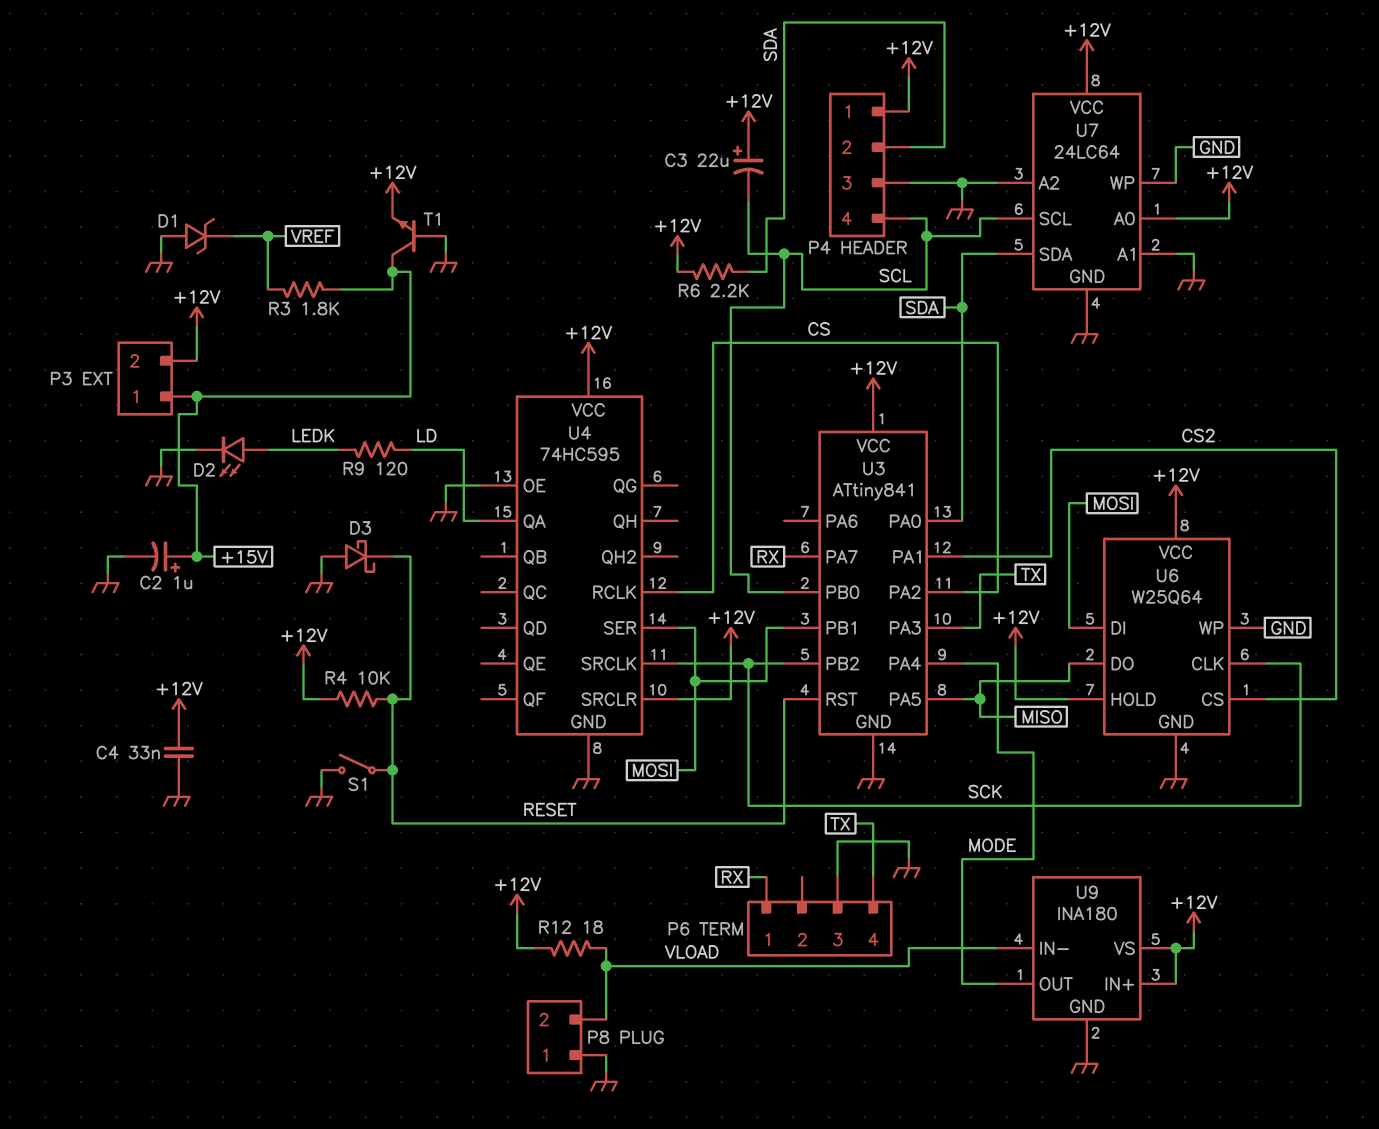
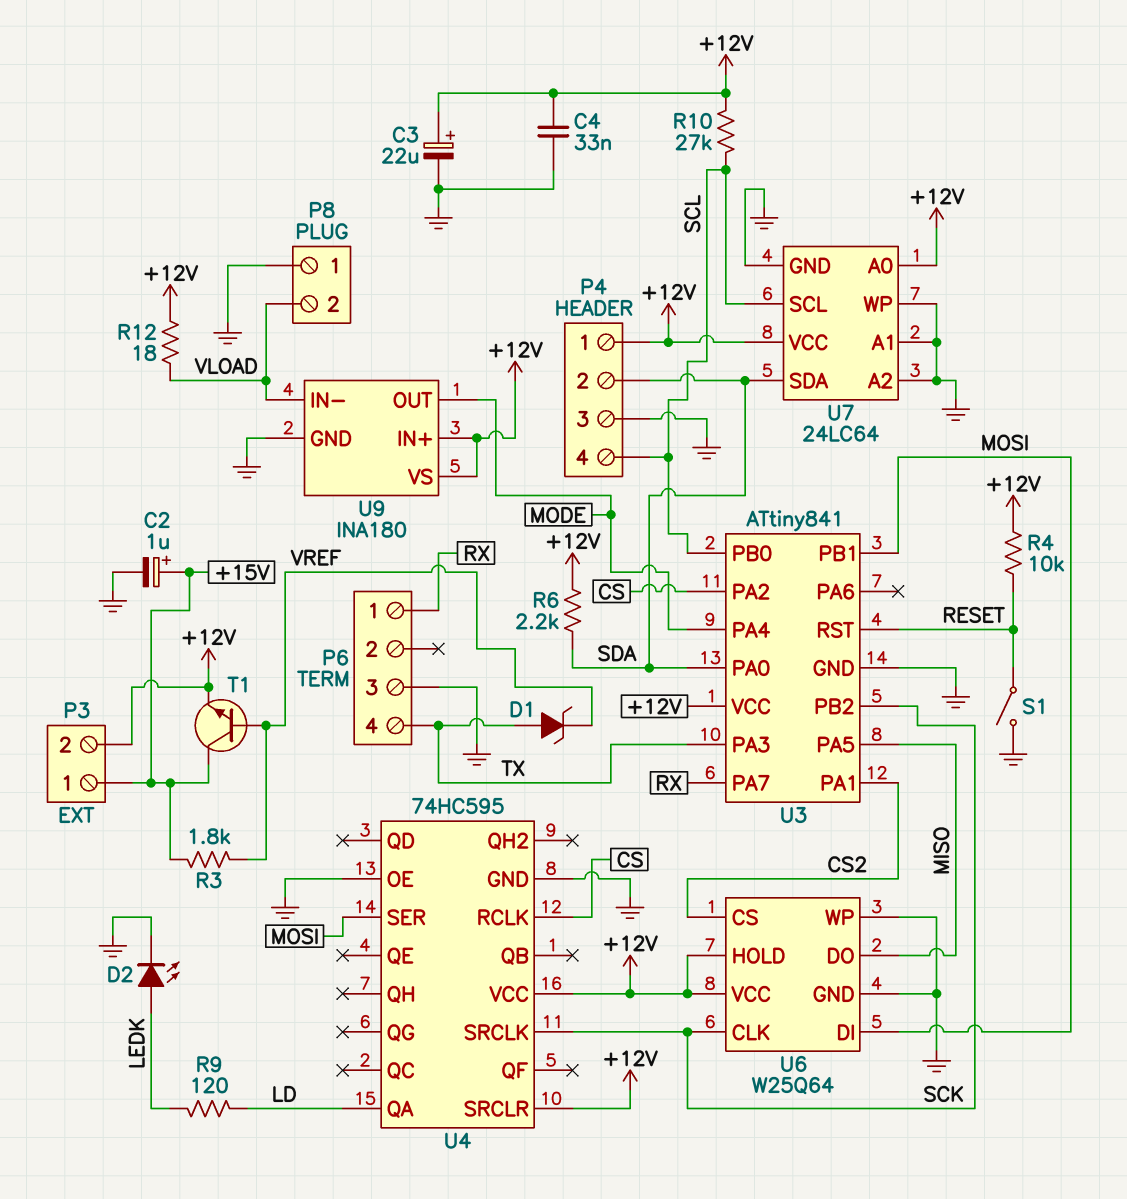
C3: 22uF (plus +12V, minus SCL) -> 22uF (plus +12V, minus GND)
D1: zener (A GND, K VREF) -> zener (A TX, K VREF)
D3: schottky (A GND, K RESET) -> none
R10: none -> 27k (+12V, SCL)
T1: NPN (B GND, C +15V, E +12V) -> NPN (B VREF, C +15V, E +12V)

